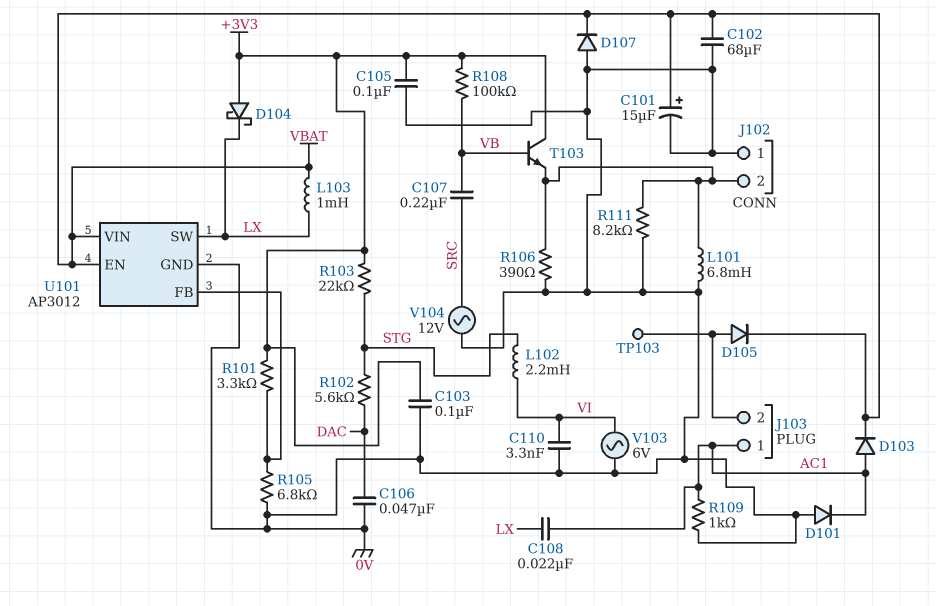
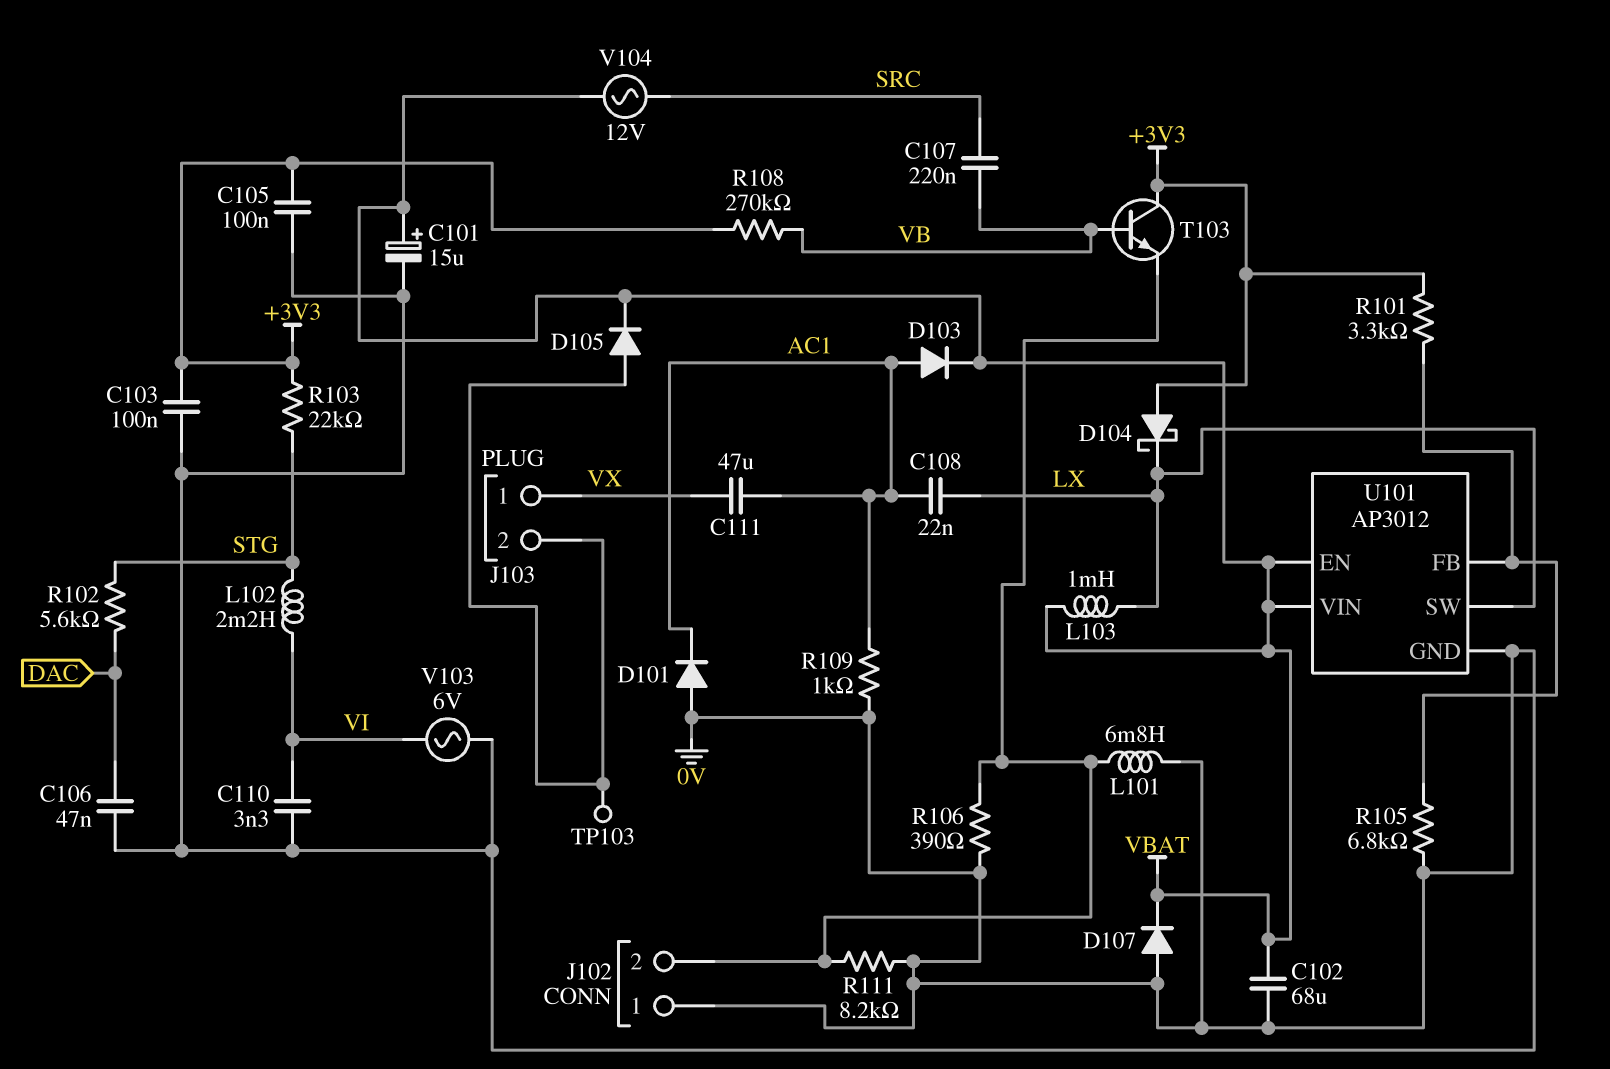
C111: none -> 47uF (AC1, VX)
J103 pin 1: AC1 -> VX
R108: 100k (+3V3, VB) -> 270k (+3V3, VB)
V104: AC 12V (0V, SRC) -> AC 12V (SRC, VBAT)

